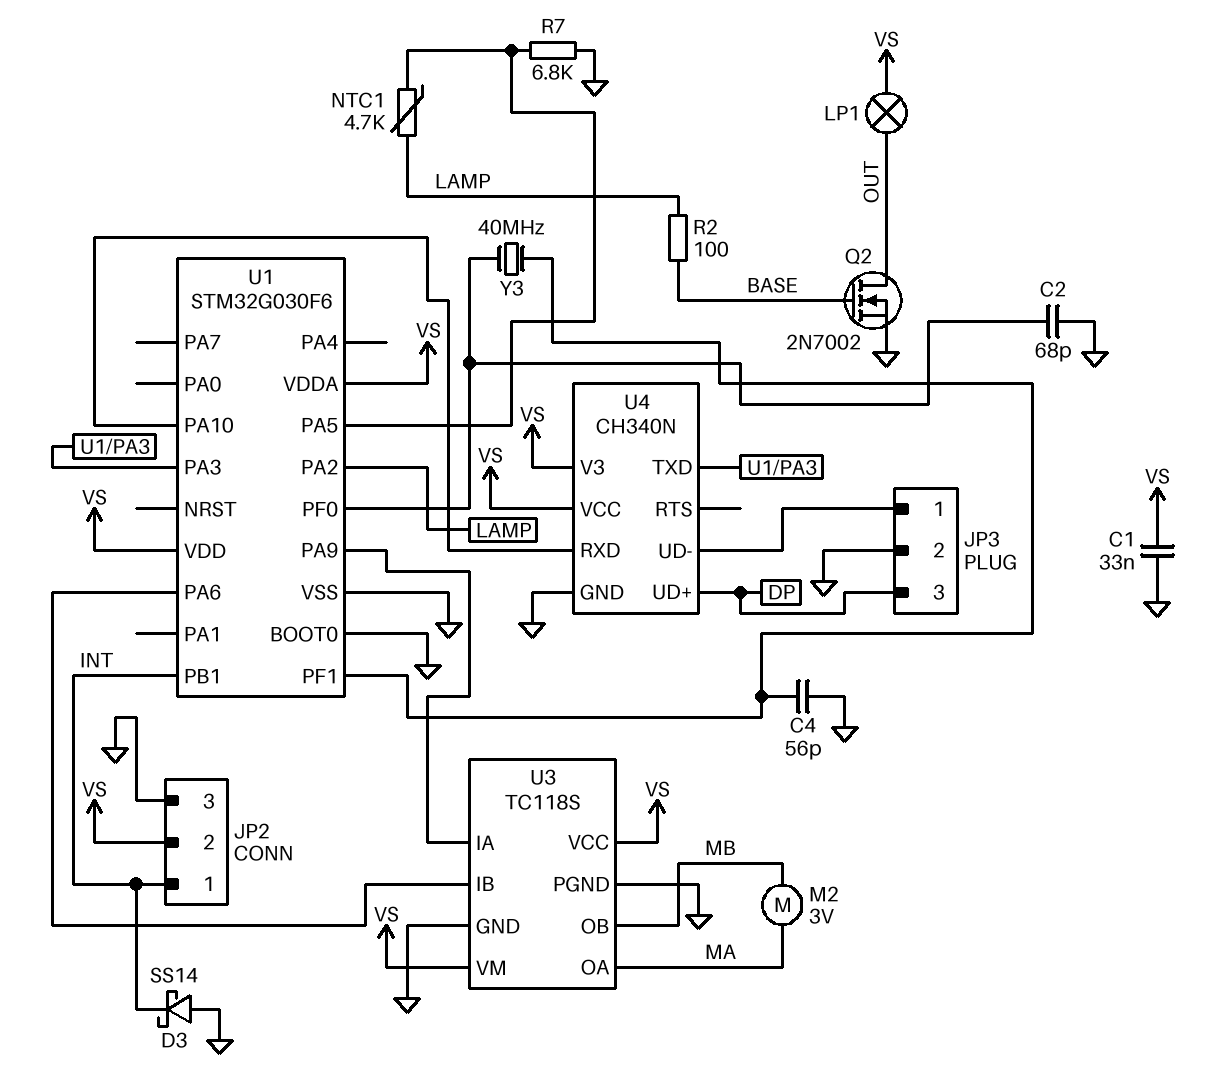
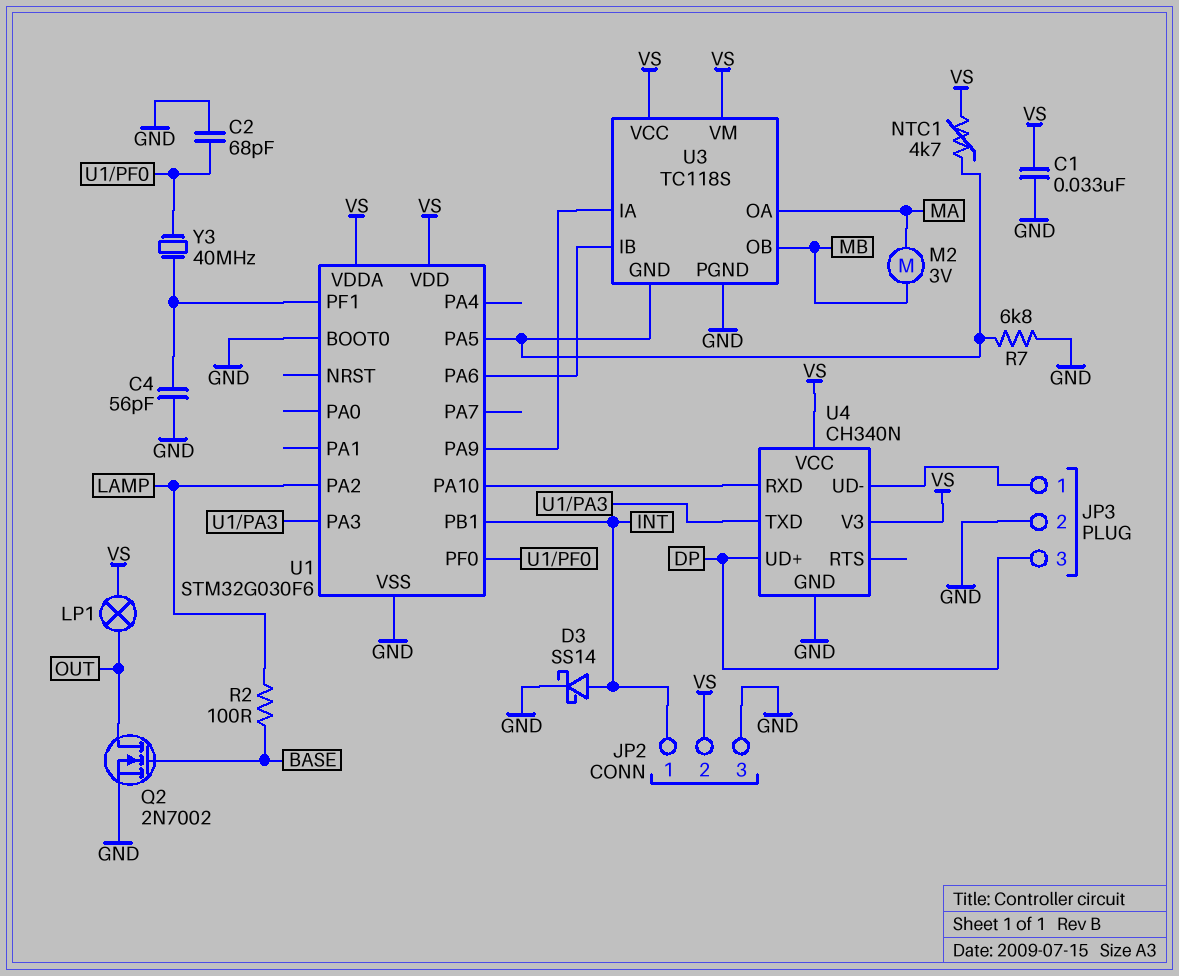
D3: schottky SS14 (A GND, K INT) -> schottky SS14 (A INT, K GND)
NTC1: 4.7k (LAMP, U1/PA5) -> 4.7k (U1/PA5, VS)
U3 pin GND: GND -> U1/PA5

